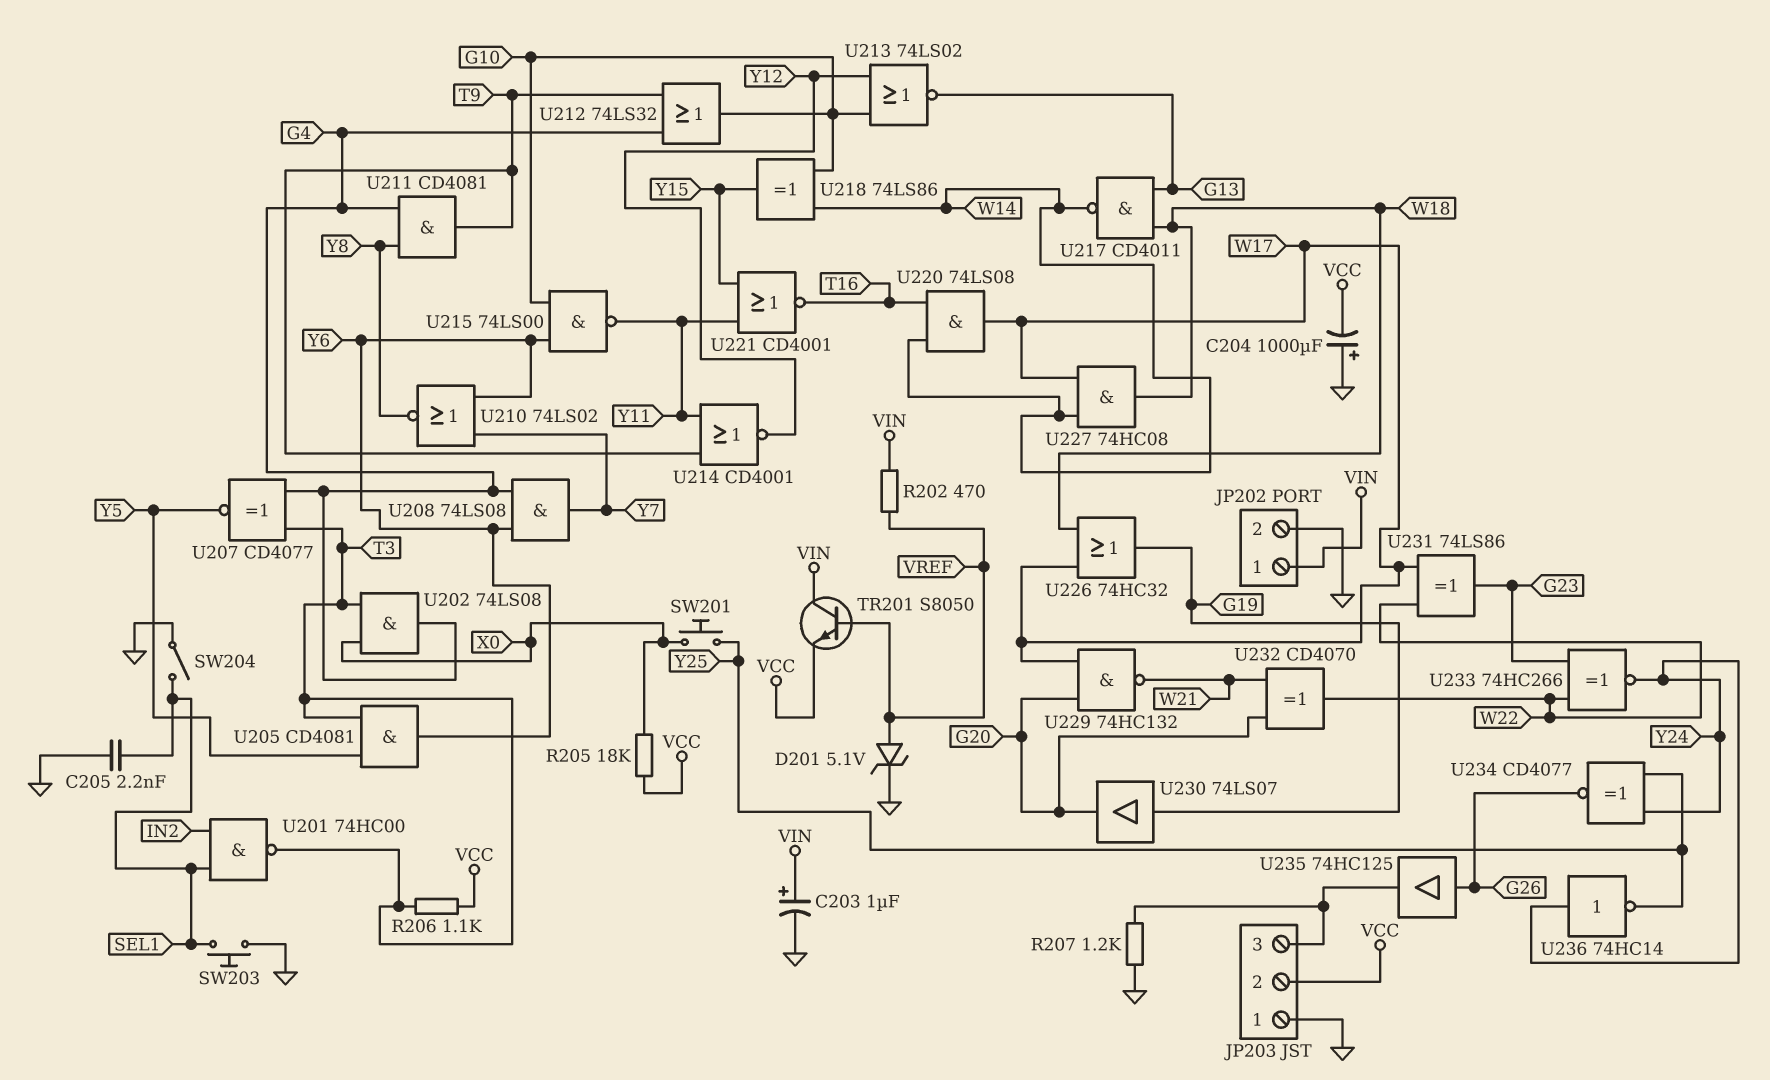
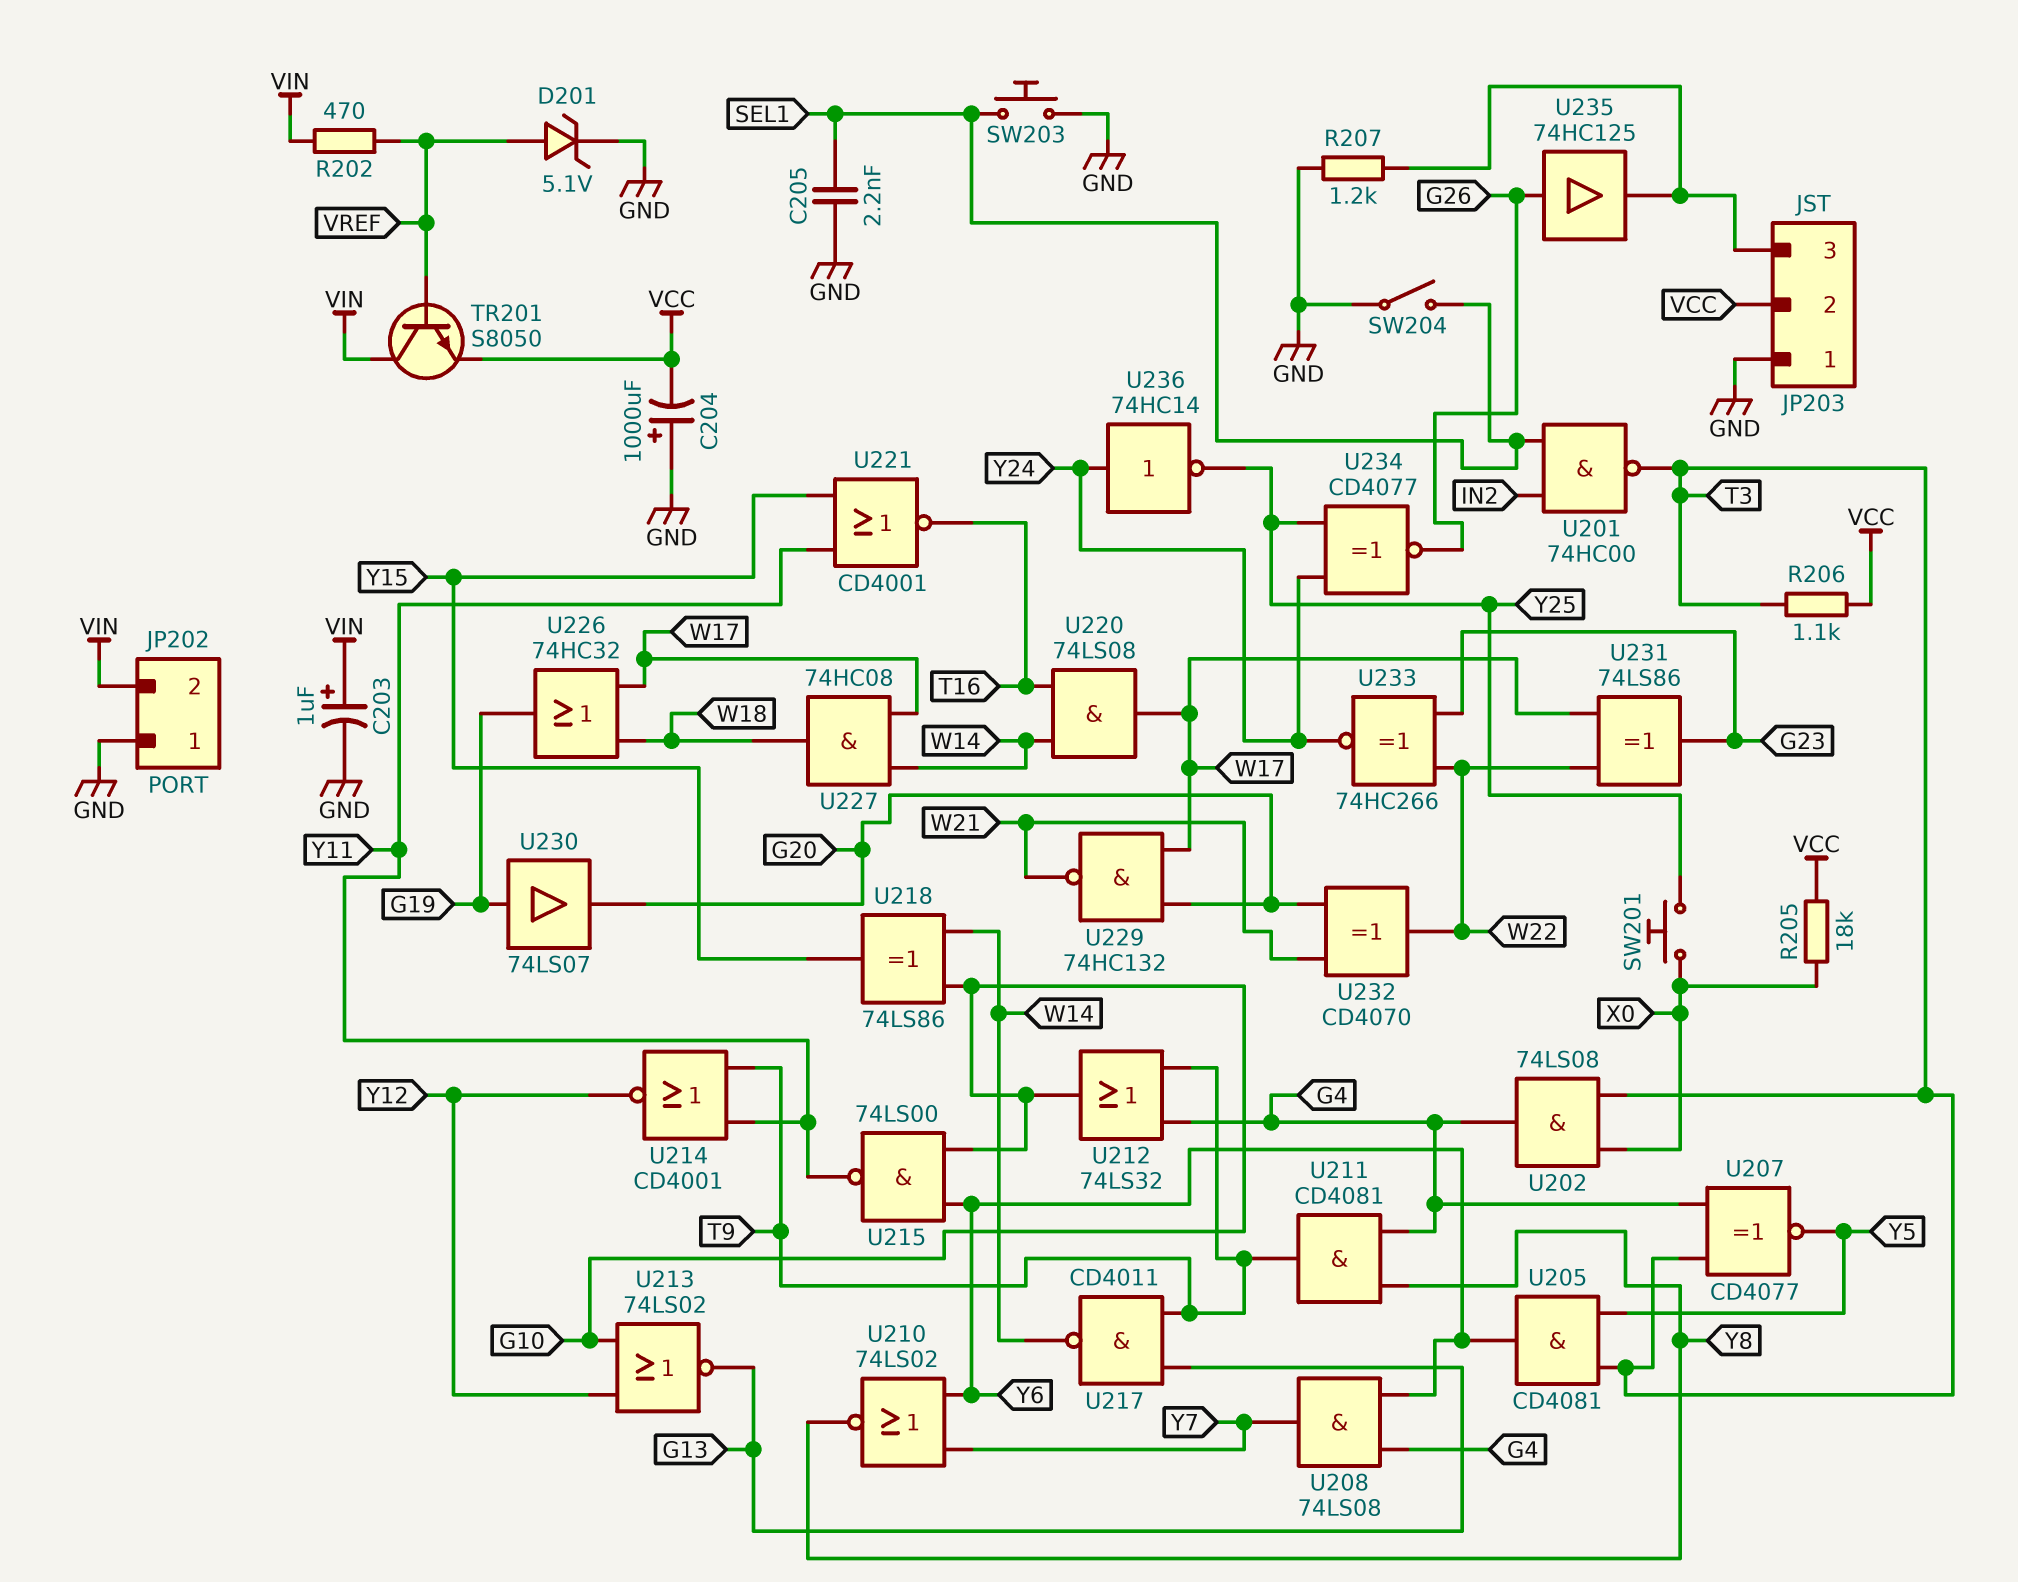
JP202 pin 1: VIN -> GND
JP202 pin 2: GND -> VIN
U217: NAND CD4011 (in G13, in W18, out W14) -> NAND CD4011 (in G13, in T9, out W14)

